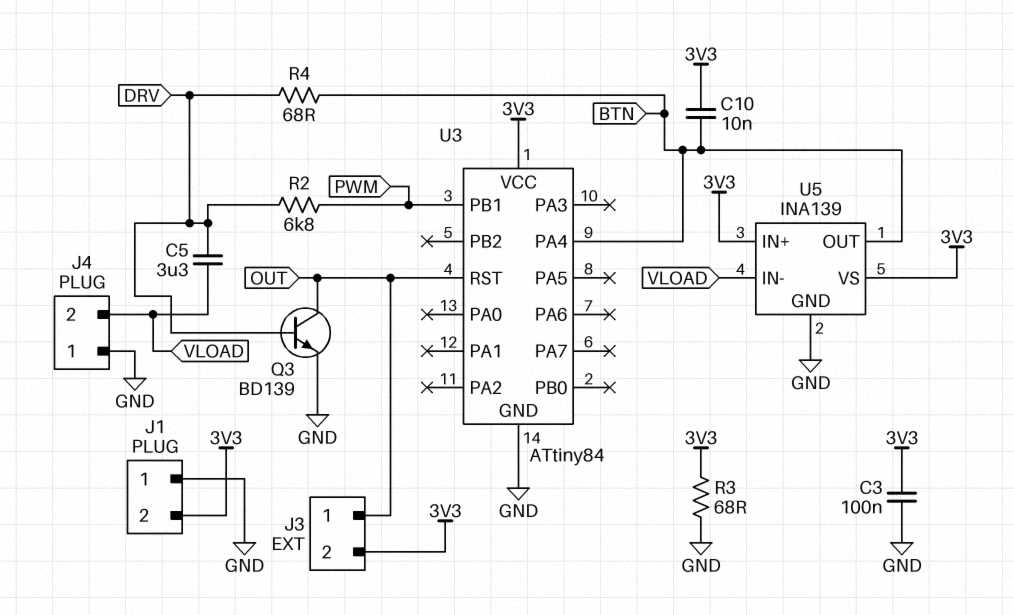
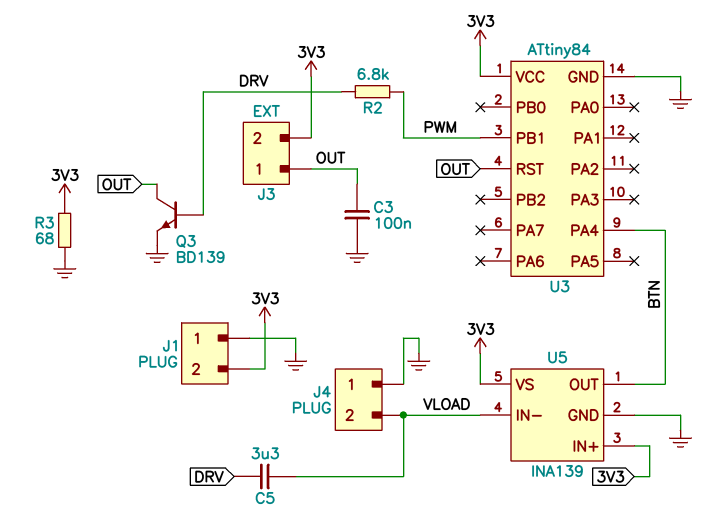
C3: 100nF (3V3, GND) -> 100nF (GND, OUT)
C10: 10nF (3V3, BTN) -> none
R4: 68 (BTN, DRV) -> none

